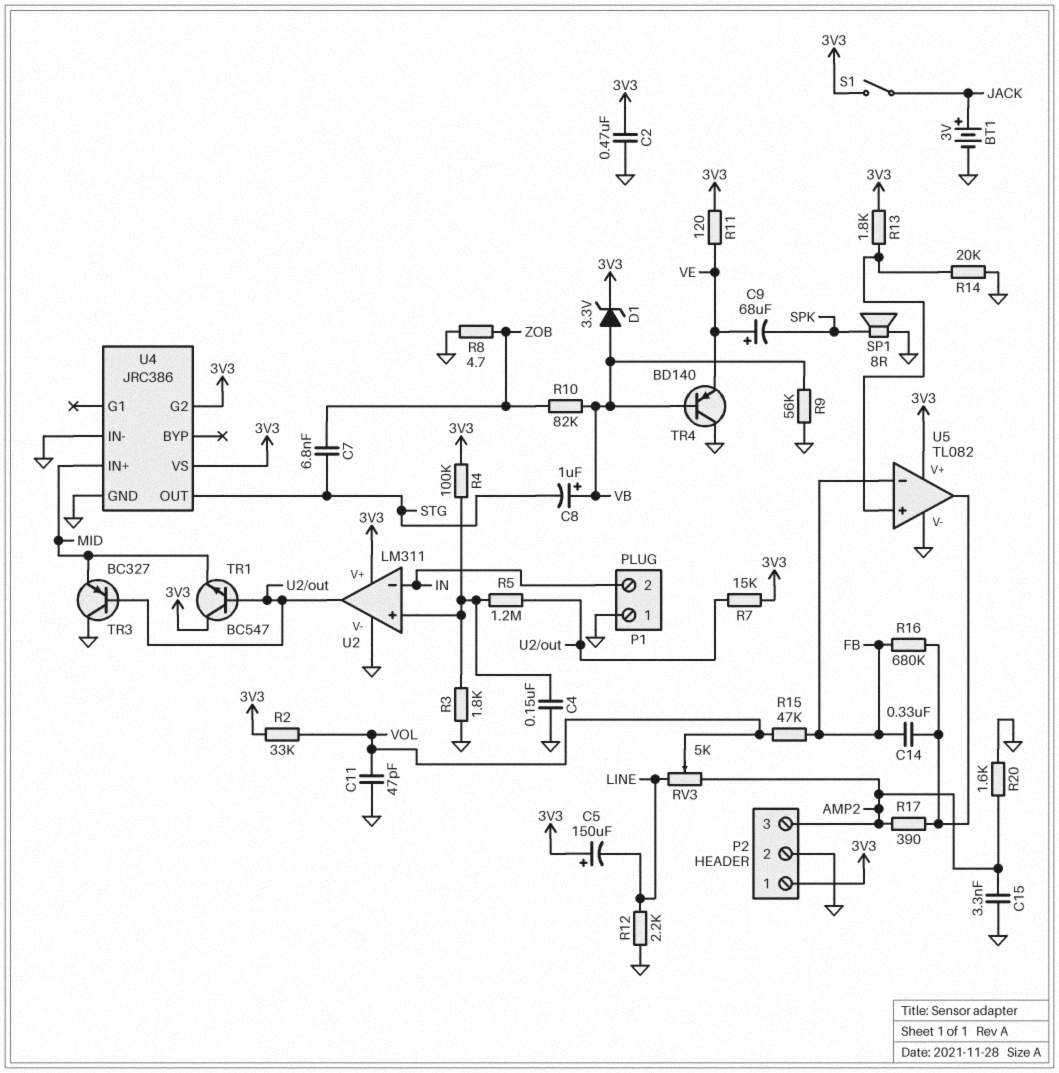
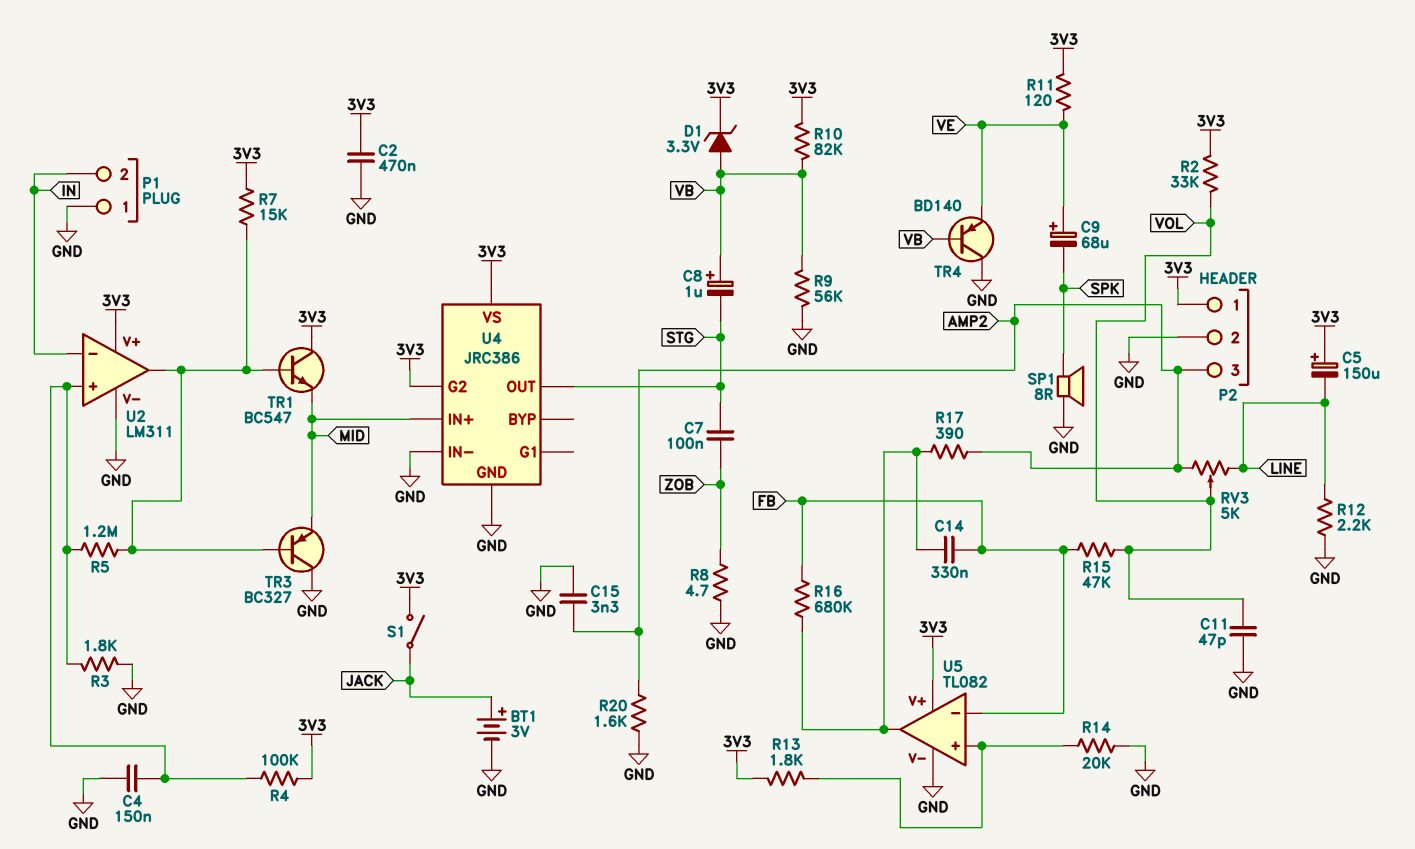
C7: 6.8nF (STG, ZOB) -> 100nF (STG, ZOB)
R10: 82k (VB, ZOB) -> 82k (3V3, VB)

